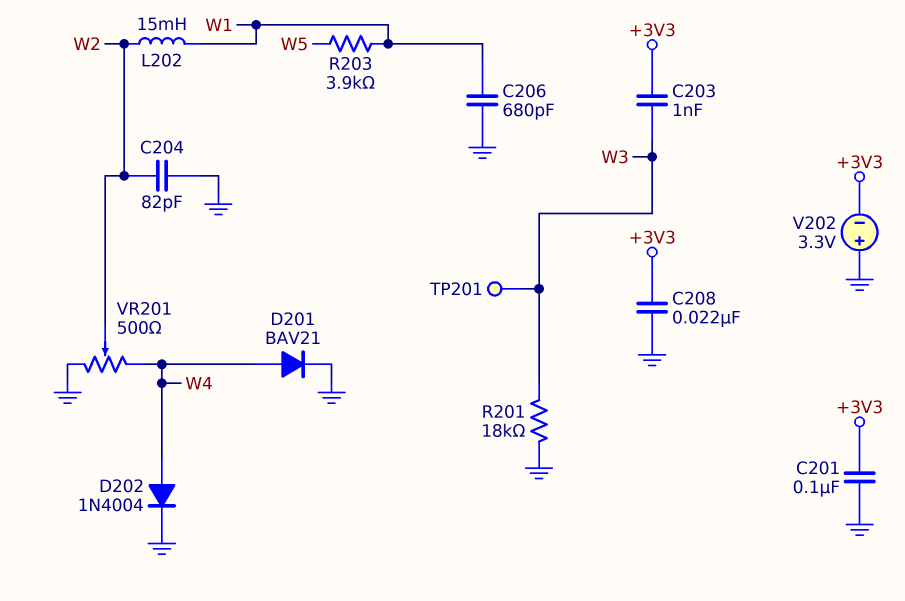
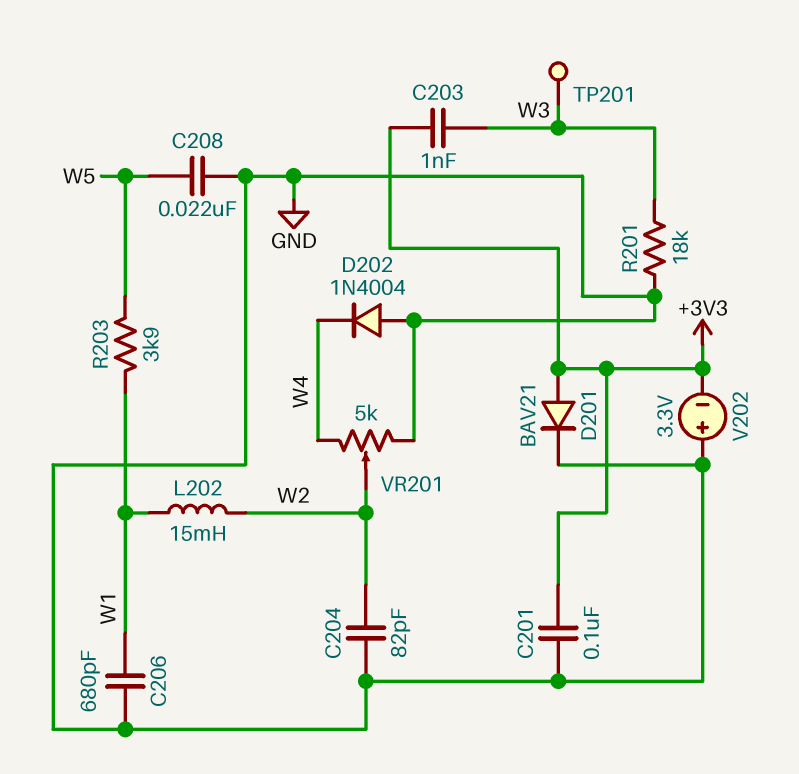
C208: 22nF (+3V3, GND) -> 22nF (GND, W5)
D201: diode BAV21 (A W4, K GND) -> diode BAV21 (A +3V3, K GND)
D202: diode 1N4004 (A W4, K GND) -> diode 1N4004 (A GND, K W4)
VR201: 500 (GND, W4, wiper W2) -> 5k (GND, W4, wiper W2)

